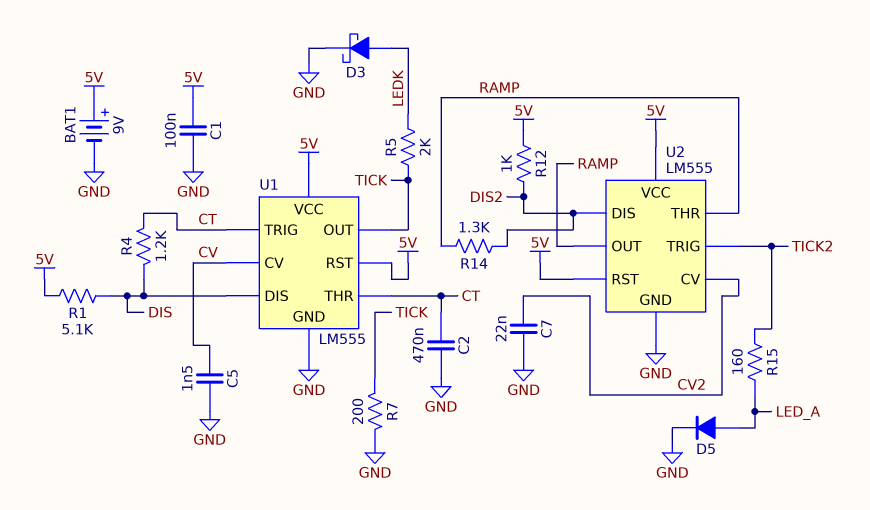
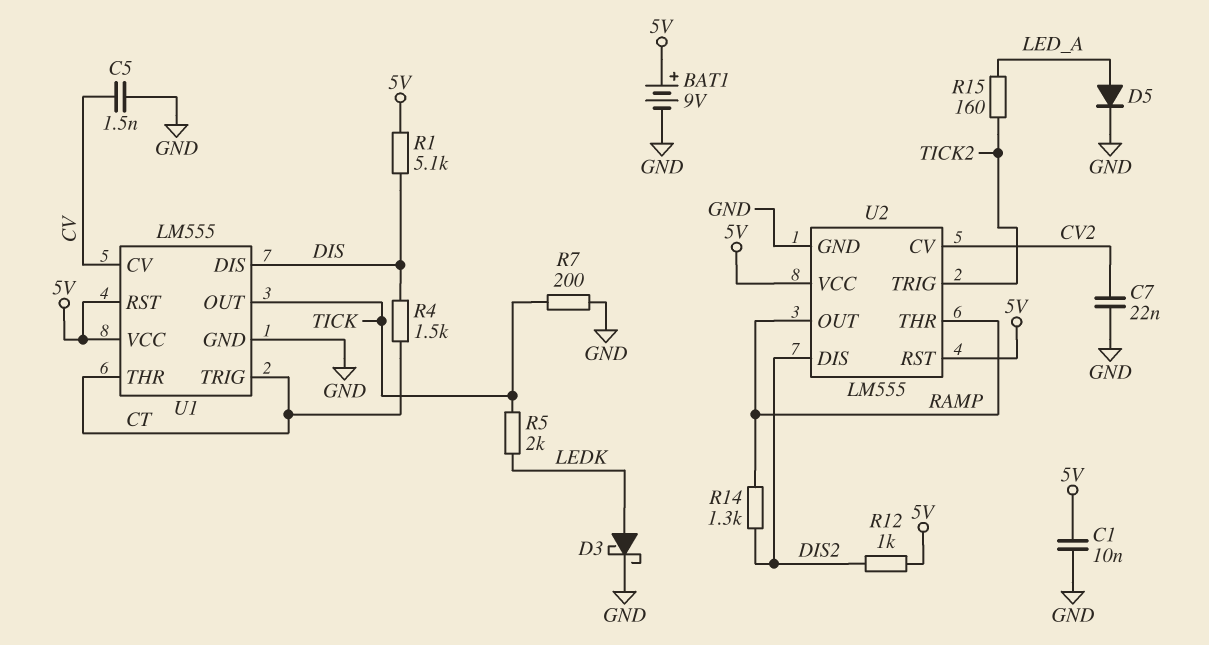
C1: 100nF (5V, GND) -> 10nF (5V, GND)
C2: 470nF (CT, GND) -> none
R4: 1.2k (CT, DIS) -> 1.5k (CT, DIS)

